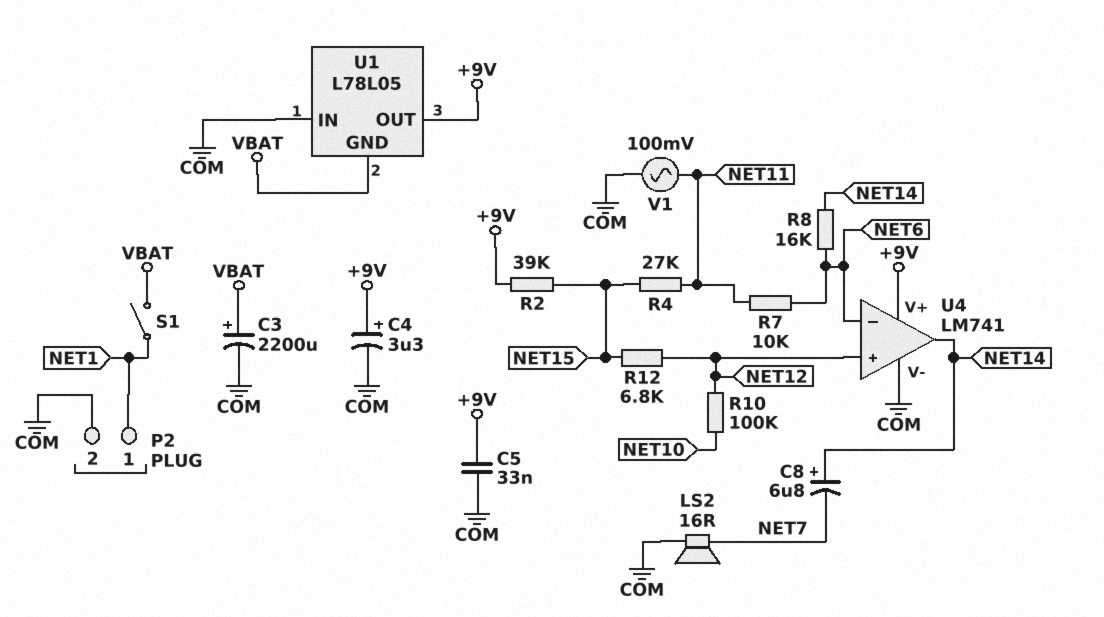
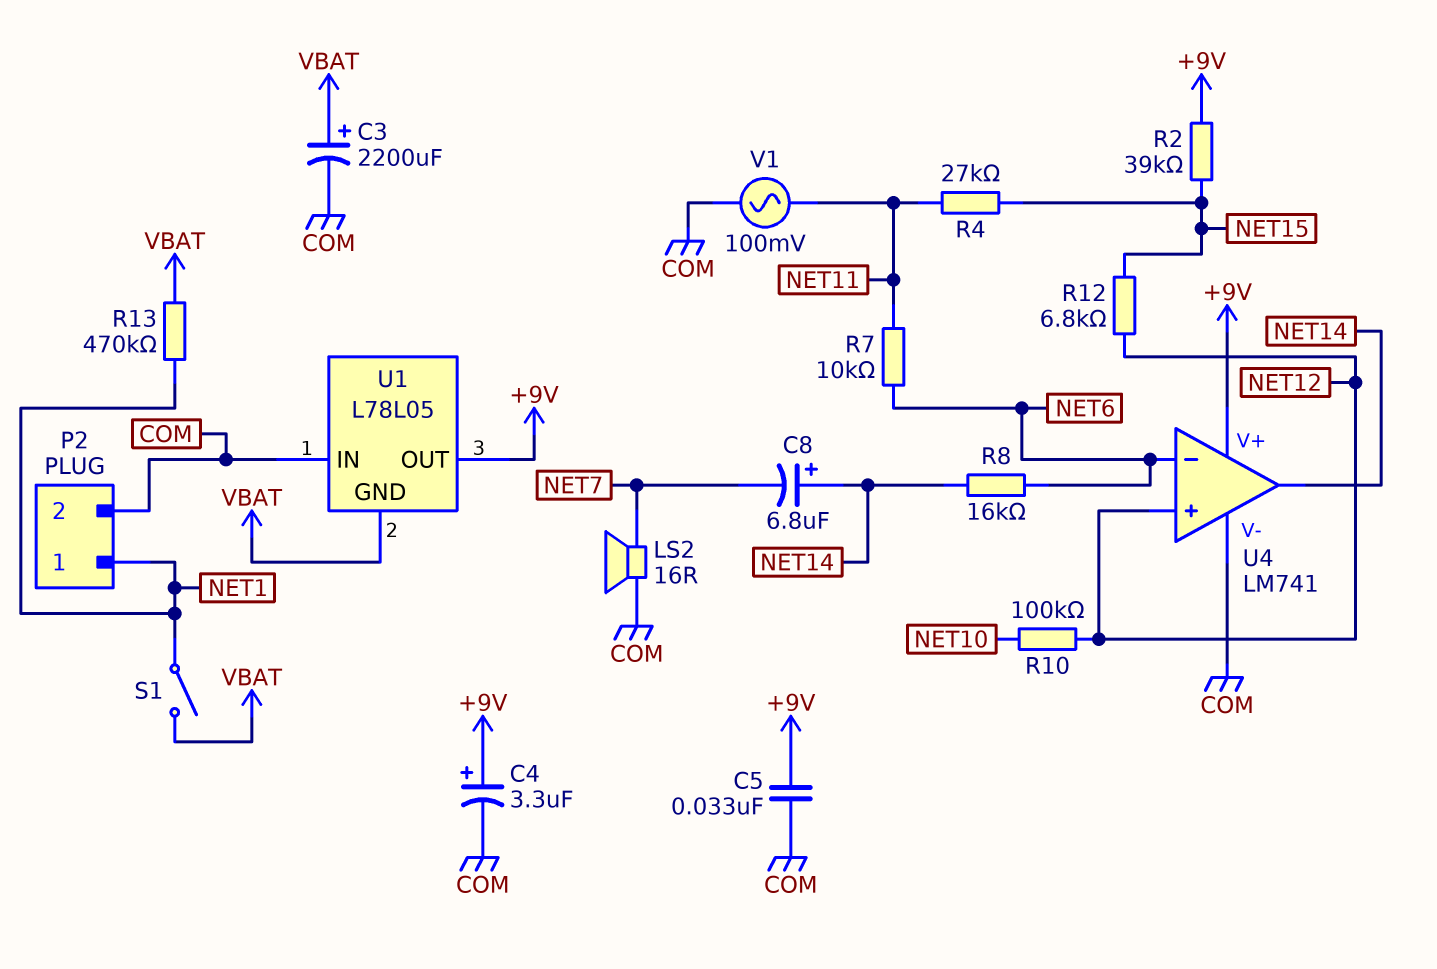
R13: none -> 470k (NET1, VBAT)

